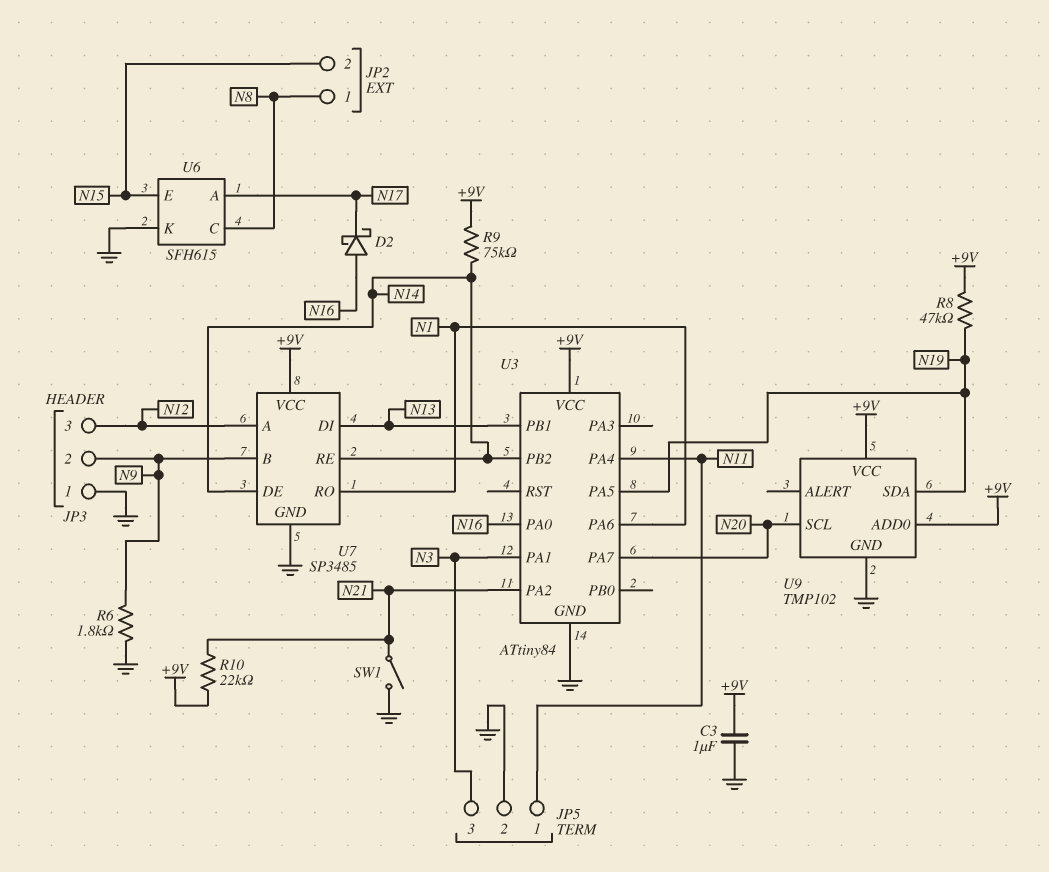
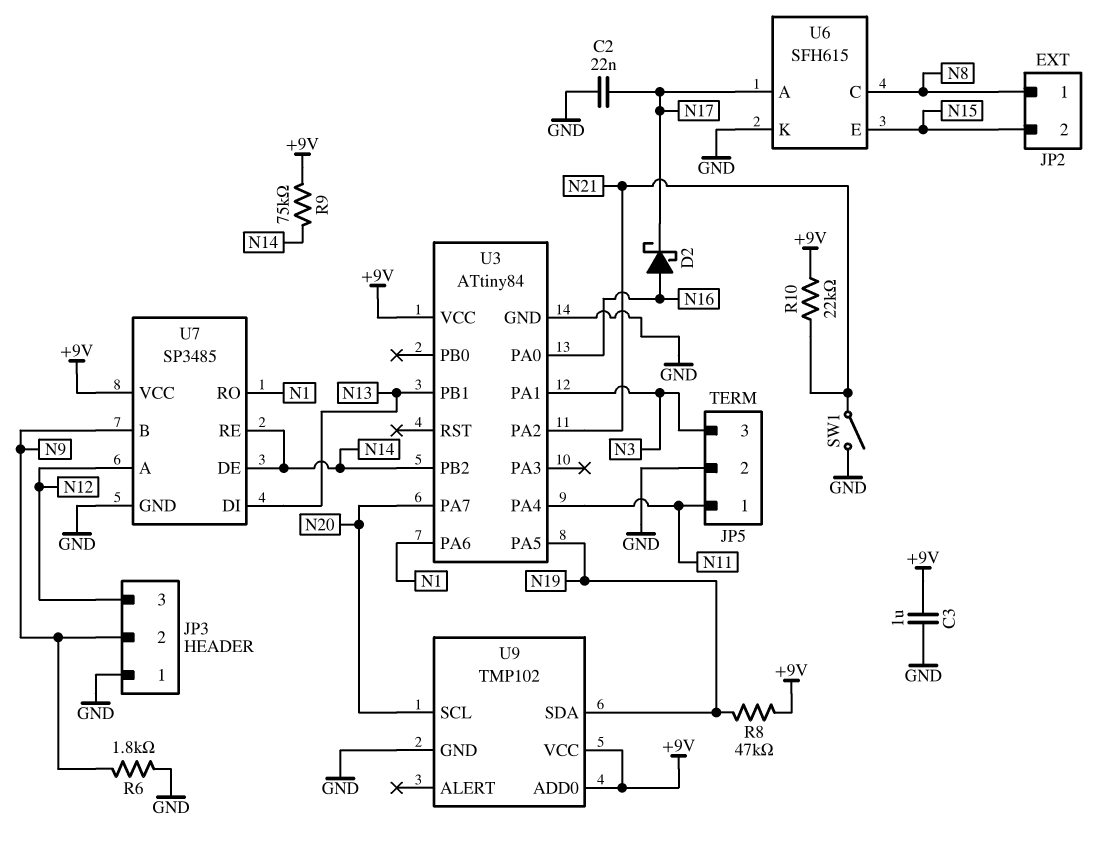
C2: none -> 22nF (GND, N17)

